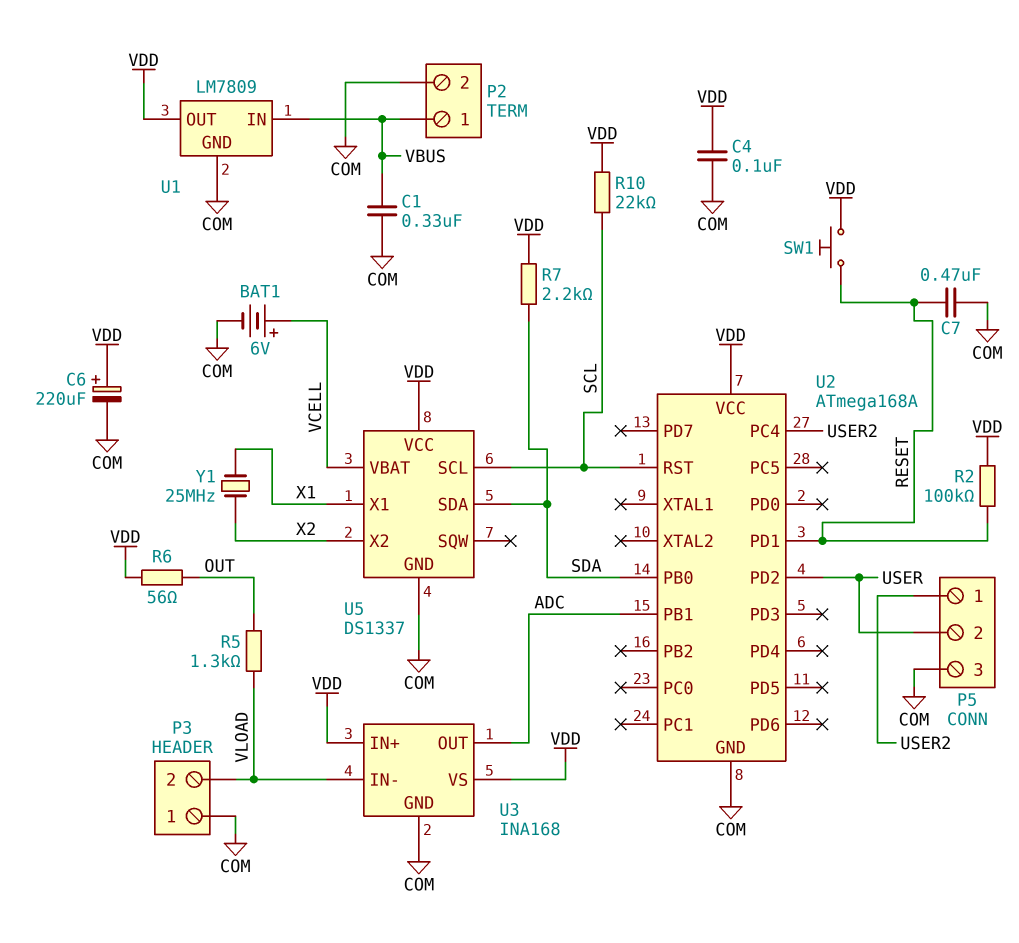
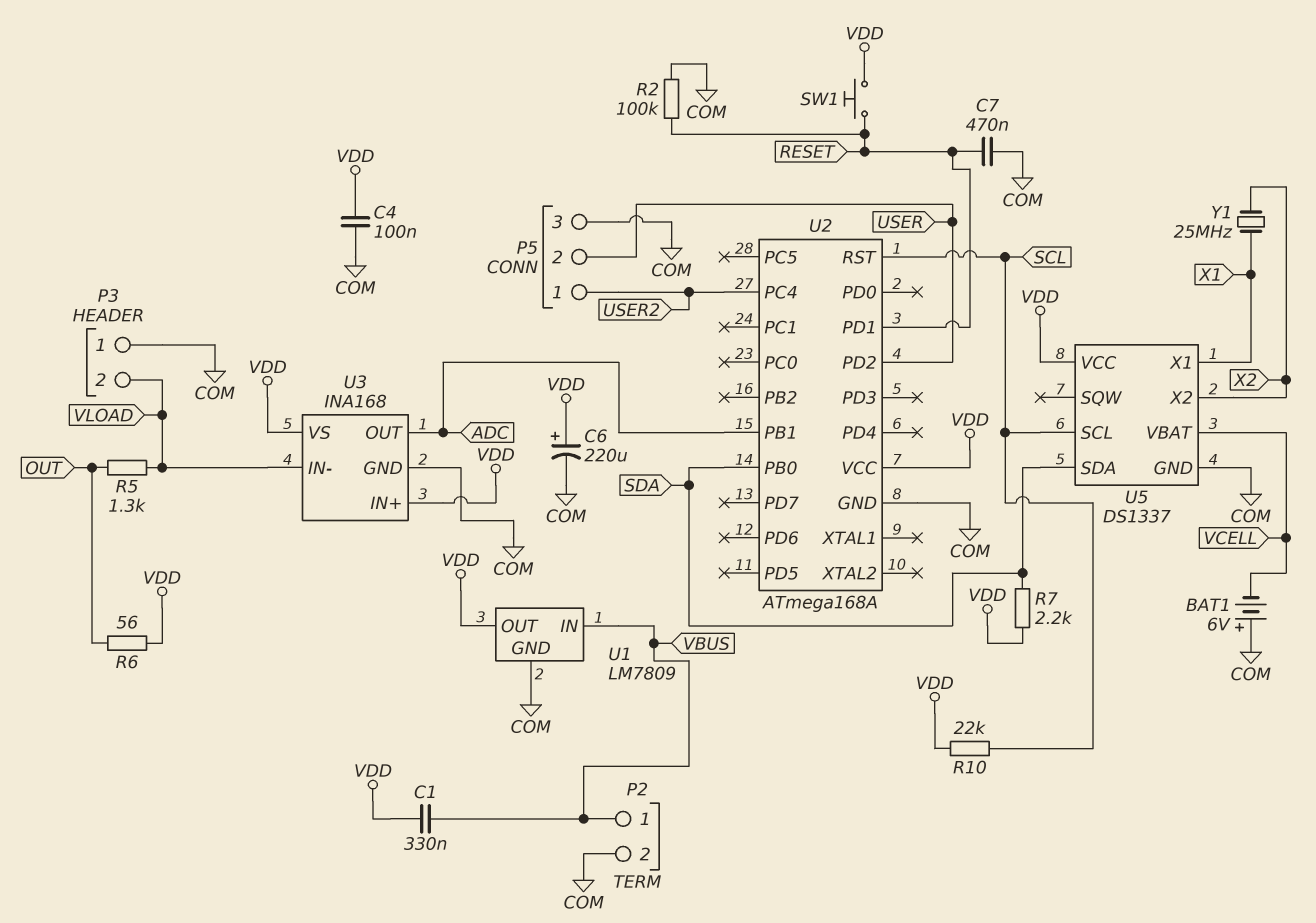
BAT1: 6V (plus VCELL, minus COM) -> 6V (plus COM, minus VCELL)
C1: 330nF (COM, VBUS) -> 330nF (VBUS, VDD)
R2: 100k (RESET, VDD) -> 100k (COM, RESET)

